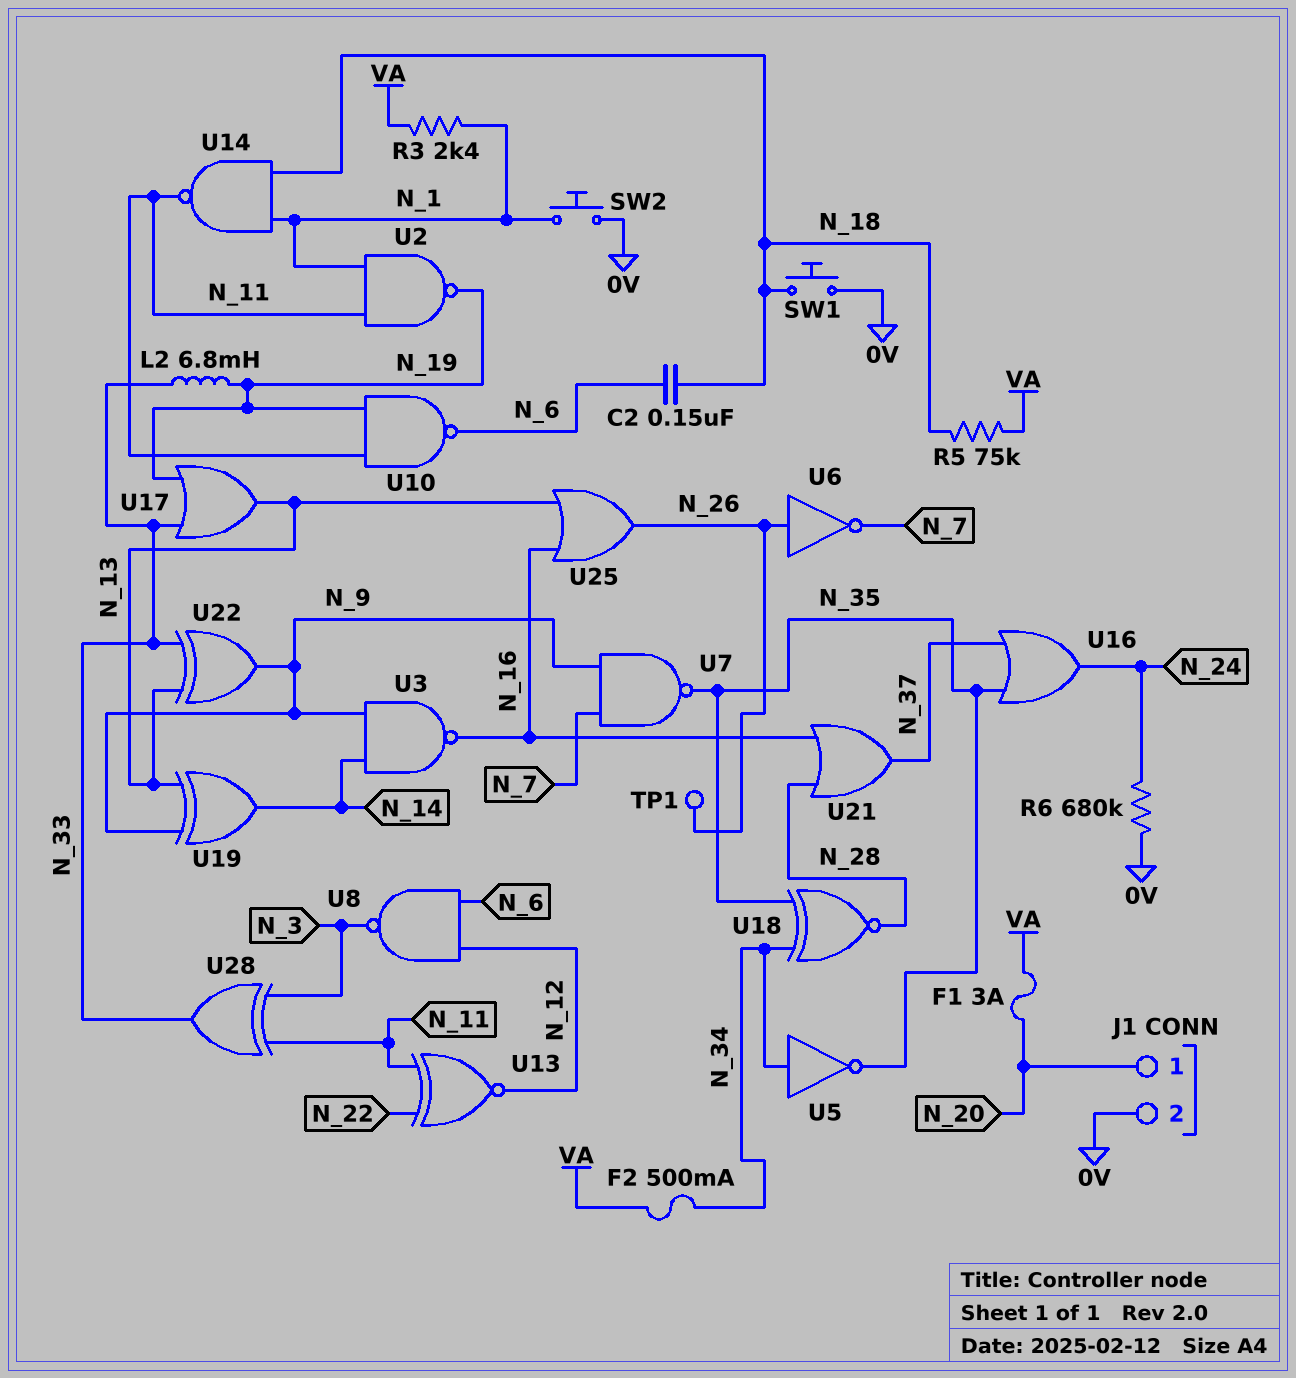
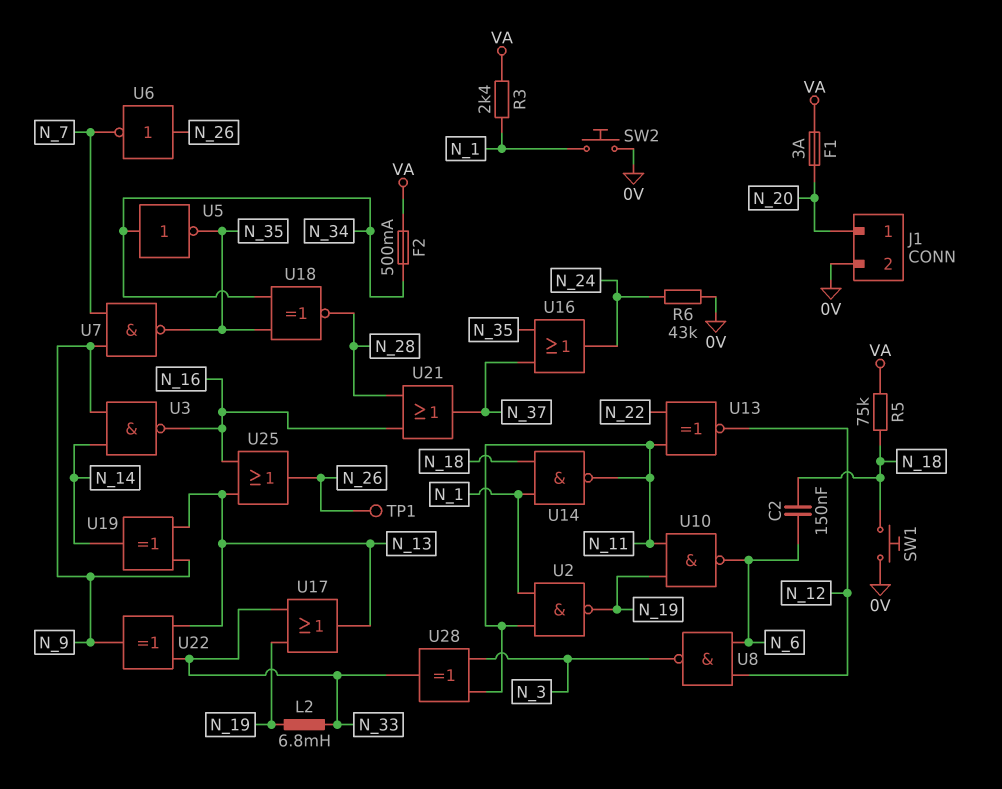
R6: 680k (0V, N_24) -> 43k (0V, N_24)

